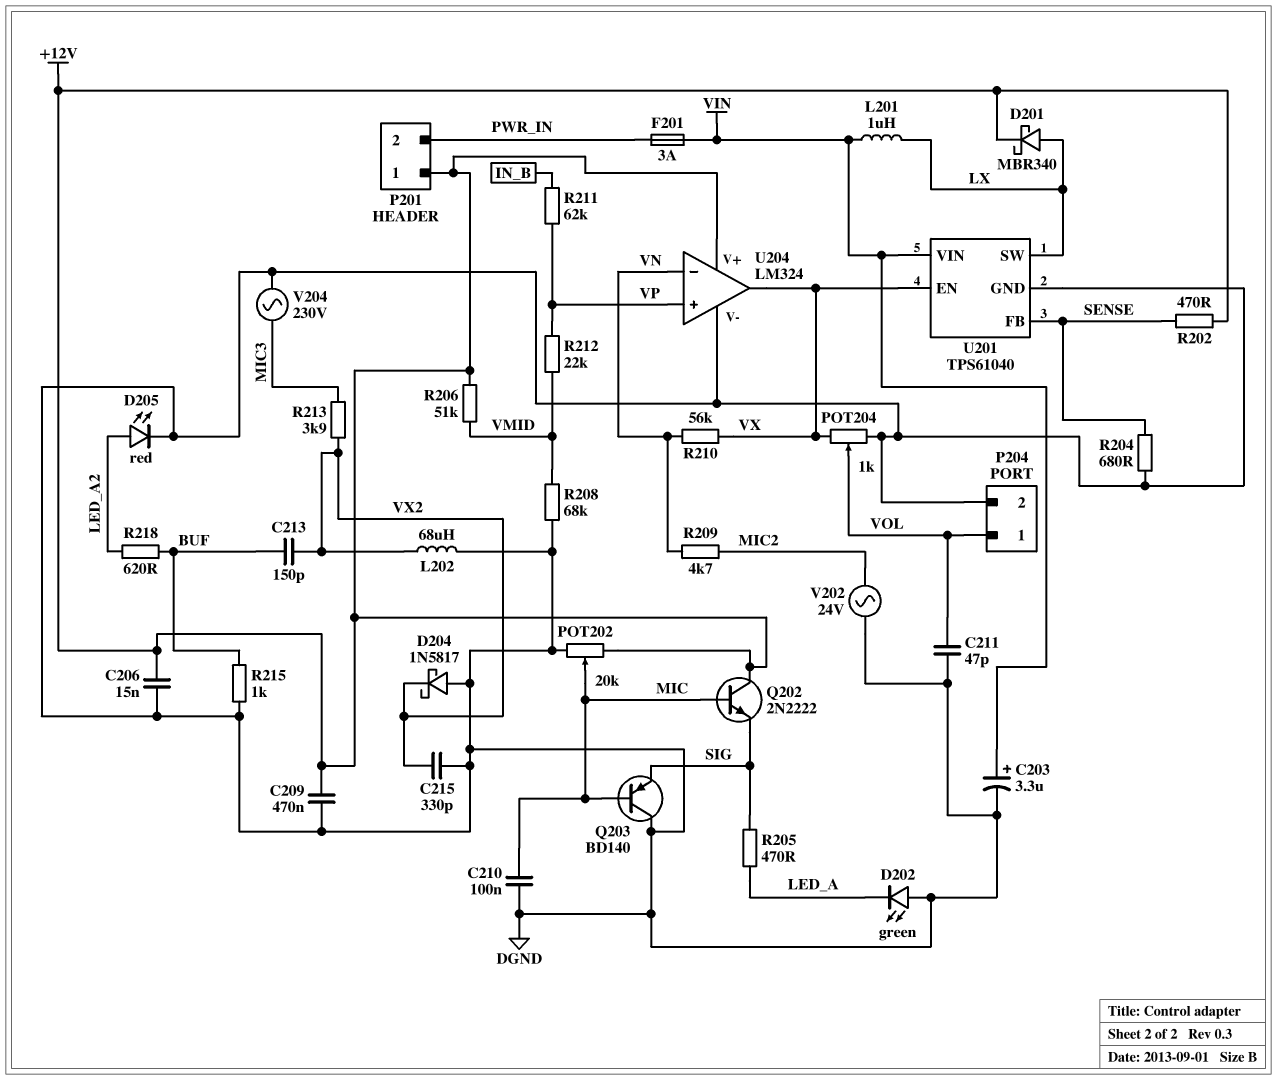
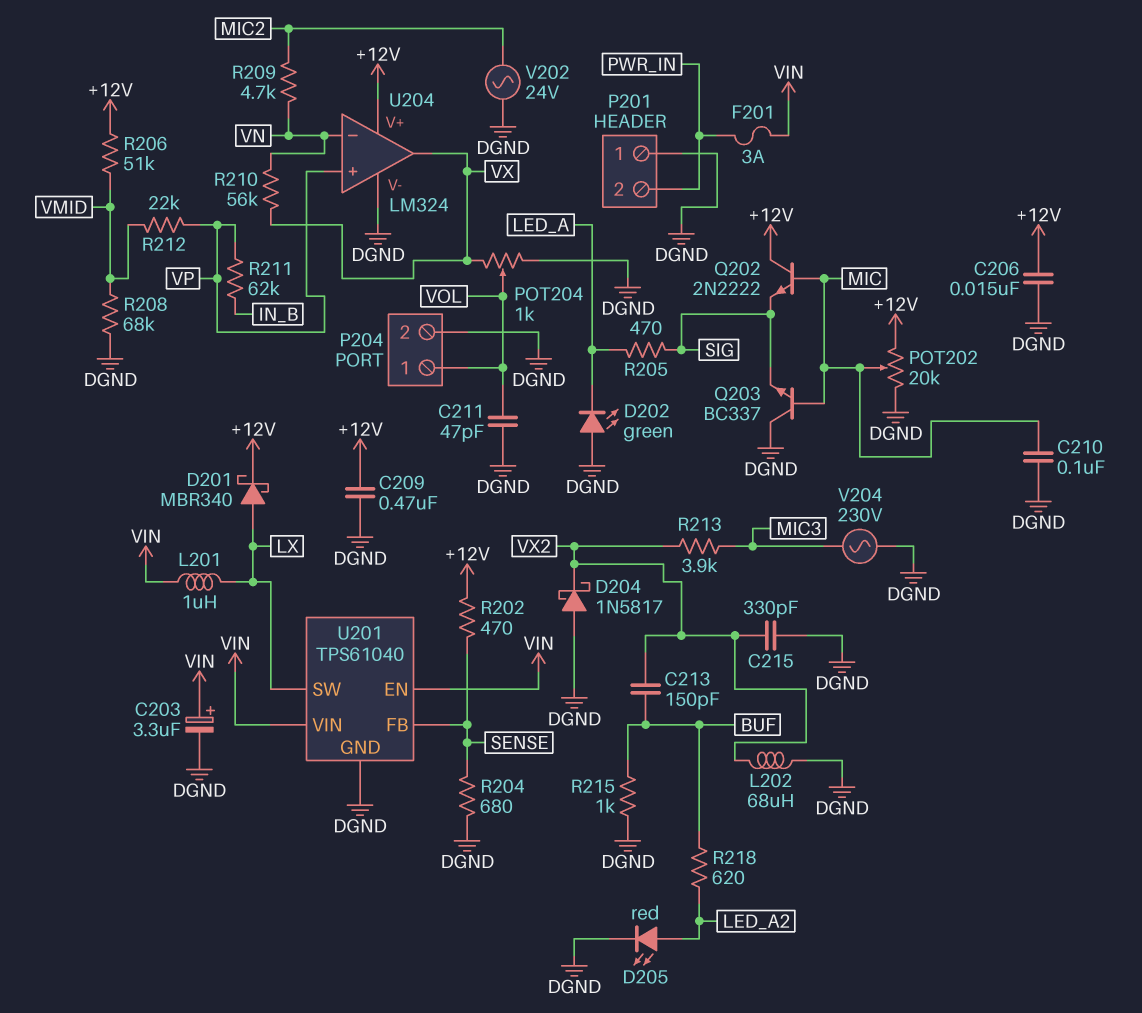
P201 pin 1: +12V -> DGND
Q203: PNP BD140 (B MIC, C DGND, E SIG) -> NPN BC337 (B MIC, C DGND, E SIG)
U201 pin EN: VX -> VIN

